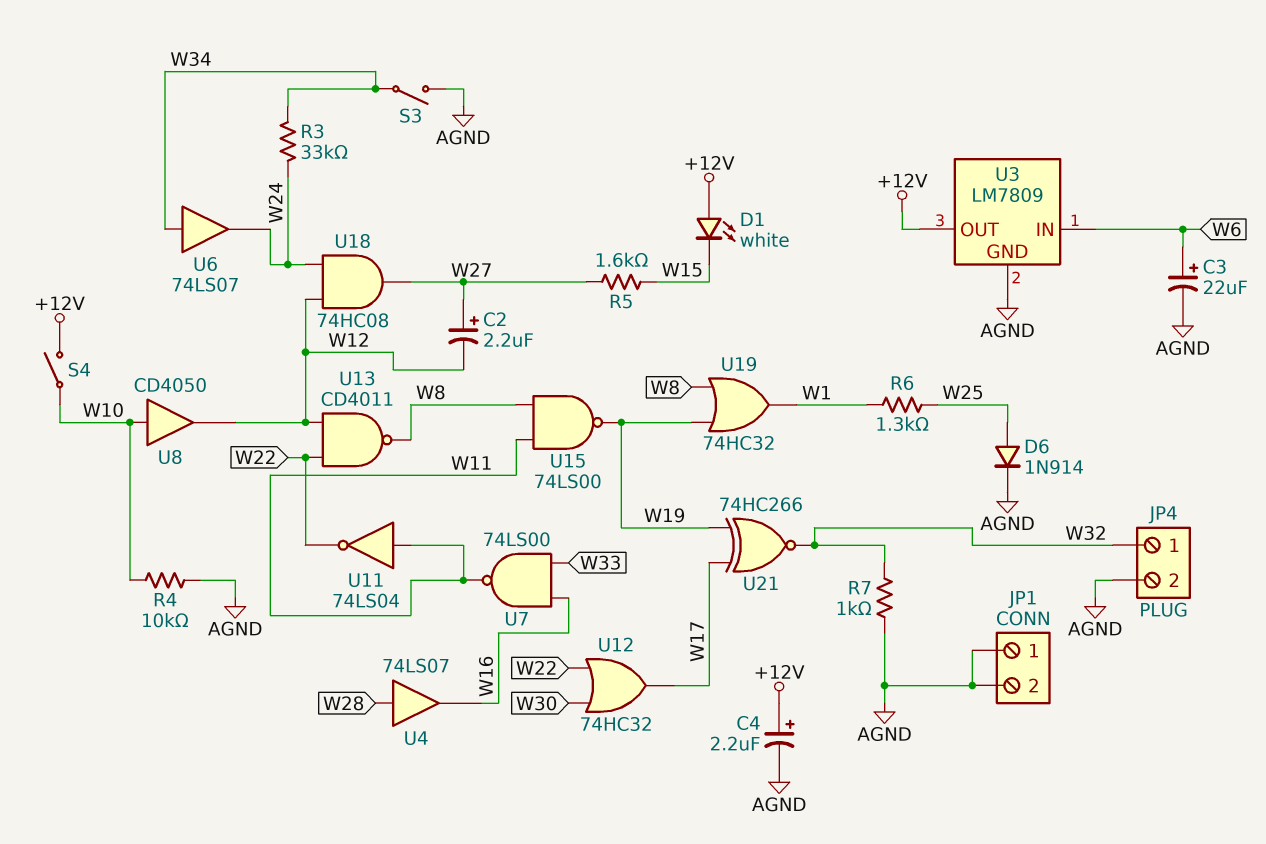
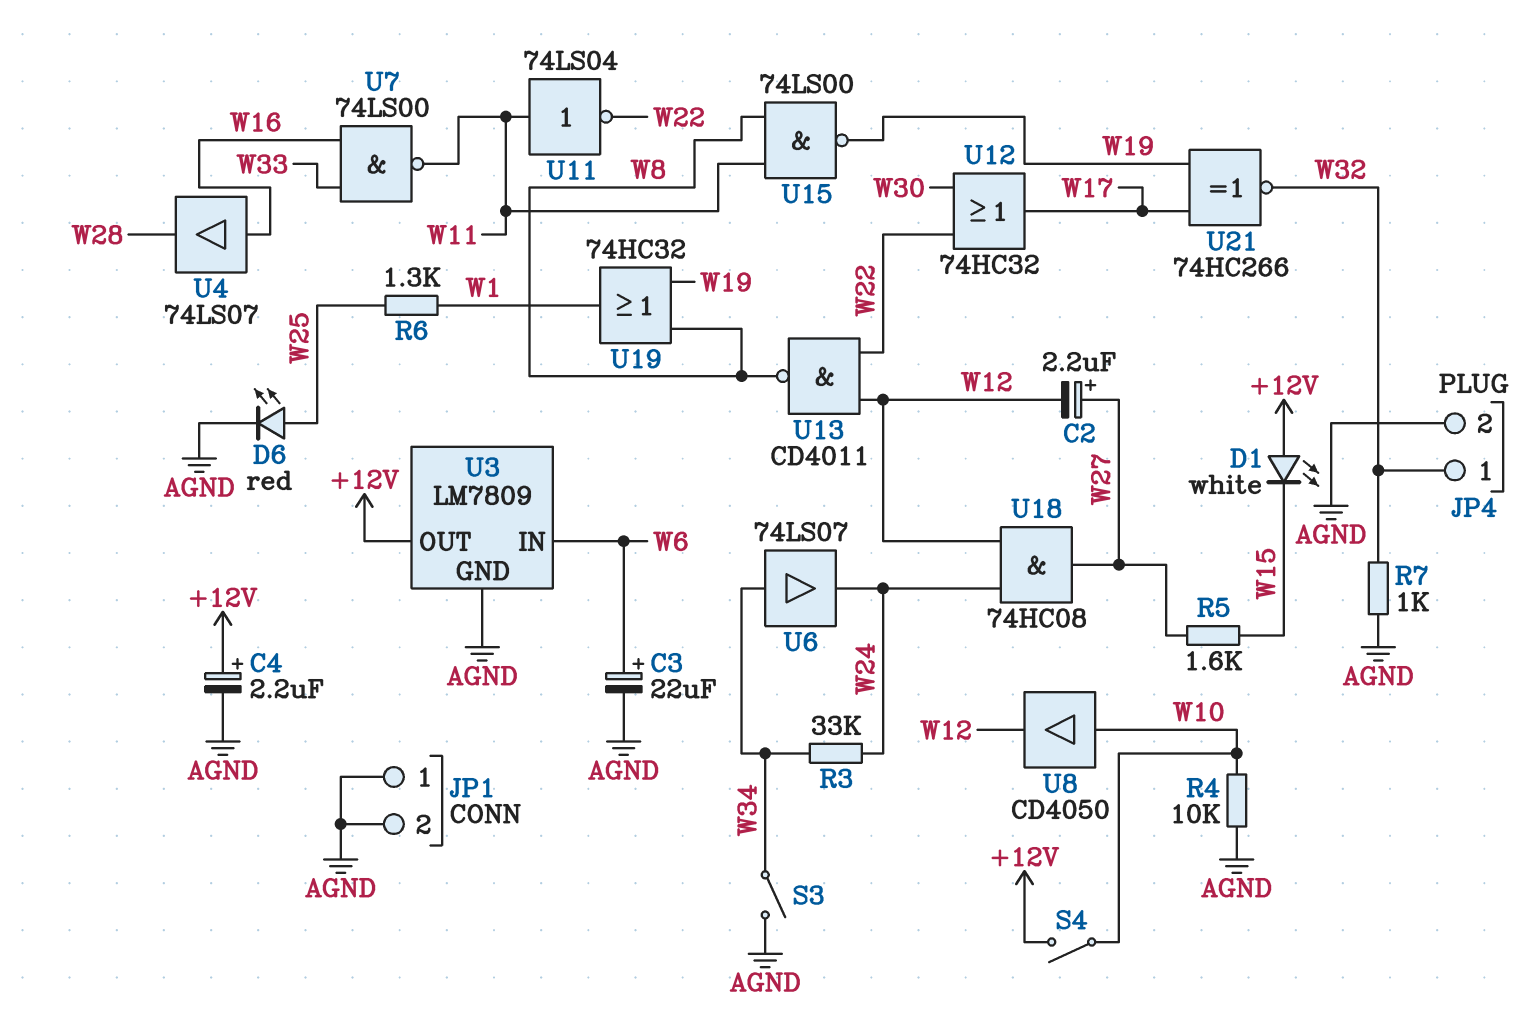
D6: diode 1N914 (A W25, K AGND) -> LED red (A W25, K AGND)
U4: buffer 74LS07 (in W28, out W16) -> buffer 74LS07 (in W16, out W28)

